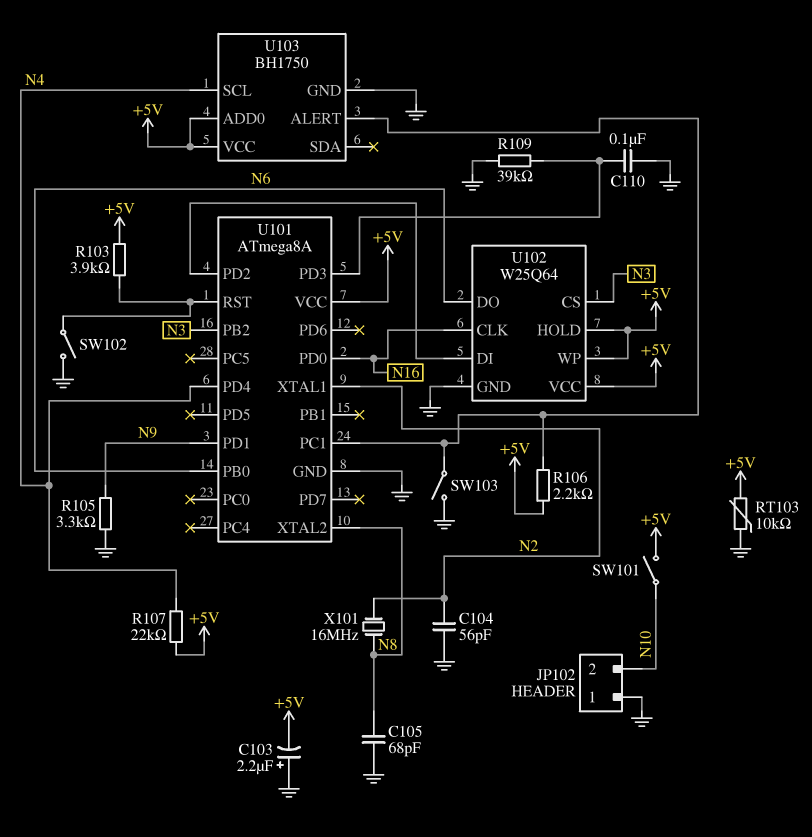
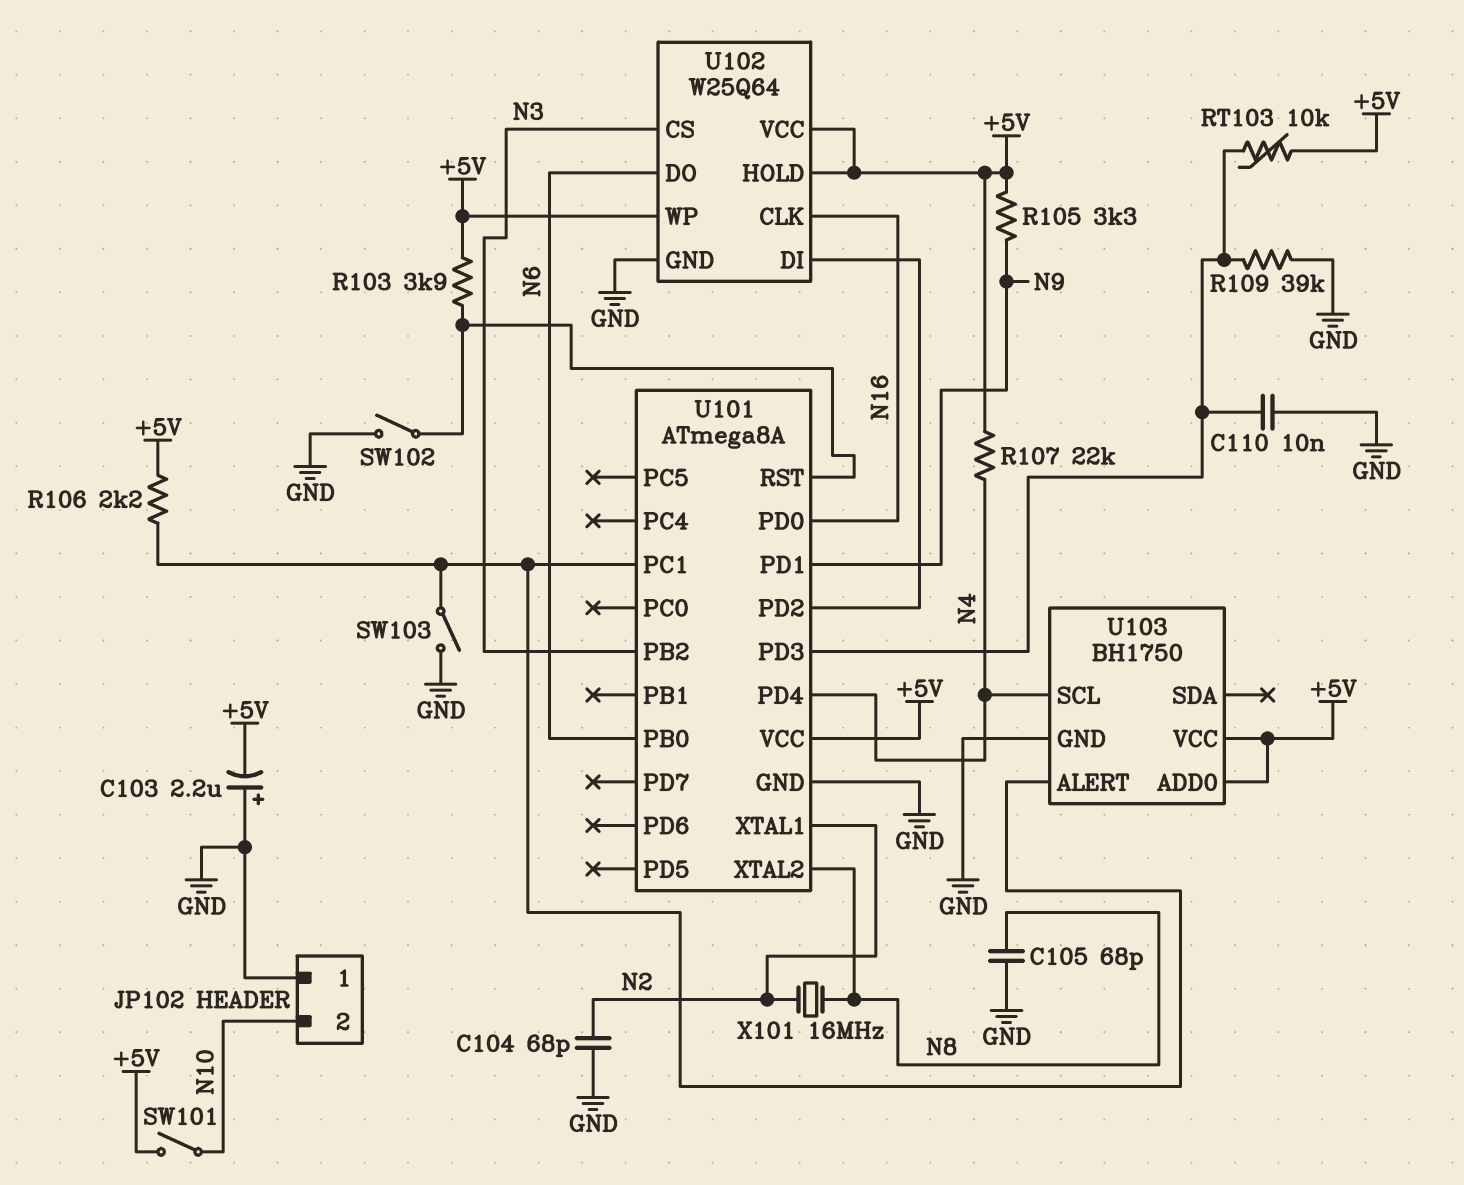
C104: 56pF (GND, N2) -> 68pF (GND, N2)
C110: 100nF (GND, U101/PD3) -> 10nF (GND, U101/PD3)
R105: 3.3k (GND, N9) -> 3.3k (+5V, N9)
RT103: 10k (+5V, GND) -> 10k (+5V, U101/PD3)

